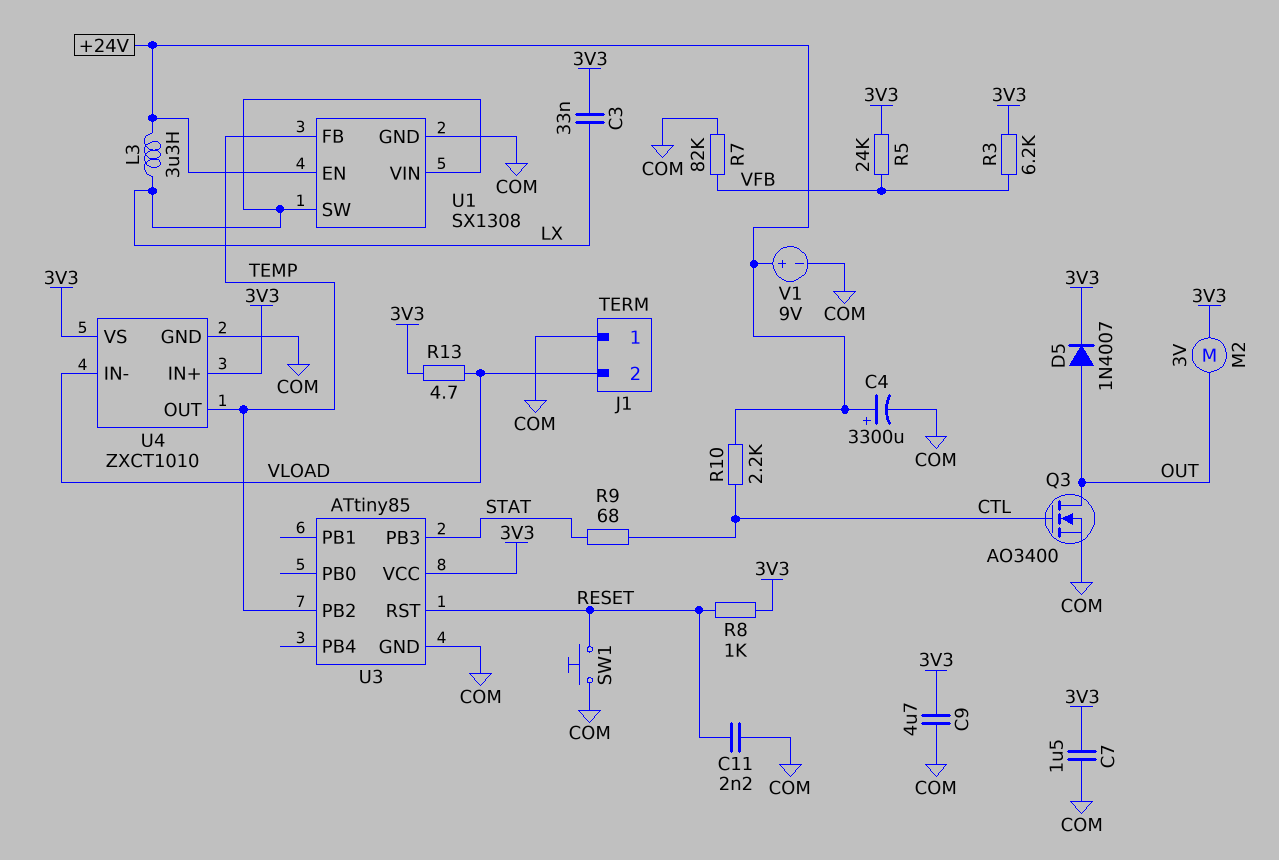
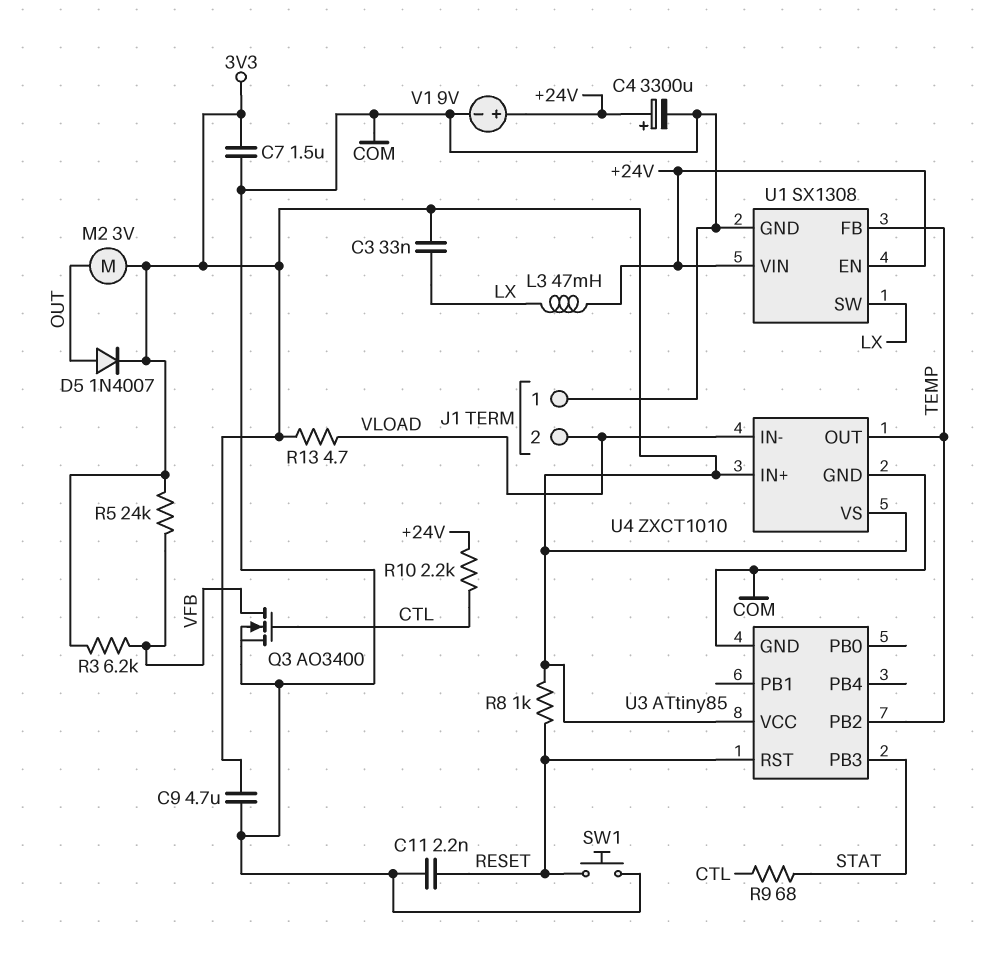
L3: 3.3uH (+24V, LX) -> 47mH (+24V, LX)
Q3: NMOS AO3400 (G CTL, D OUT, S COM) -> NMOS AO3400 (G CTL, D VFB, S COM)
R7: 82k (COM, VFB) -> none
U1 pin VIN: LX -> +24V

